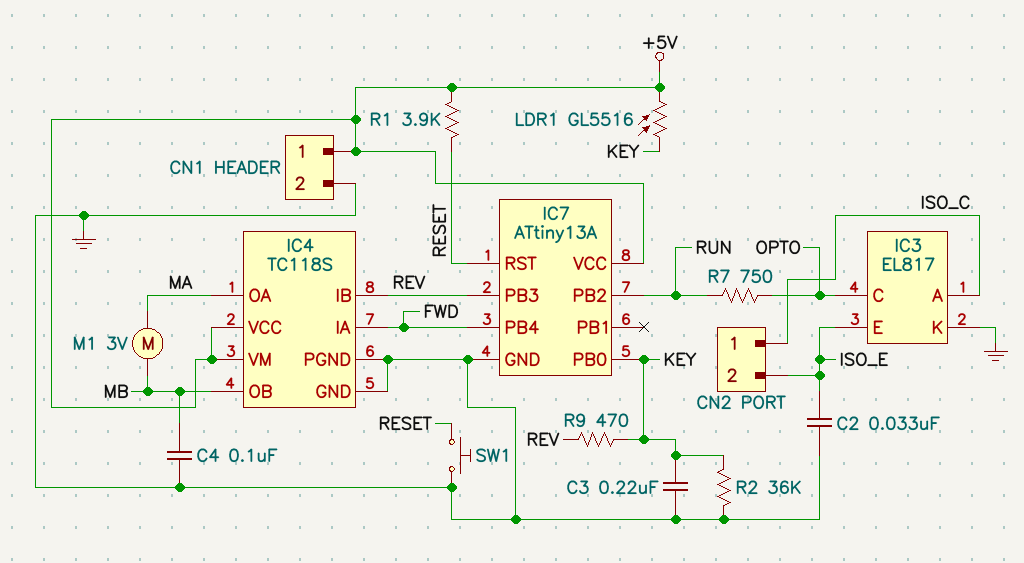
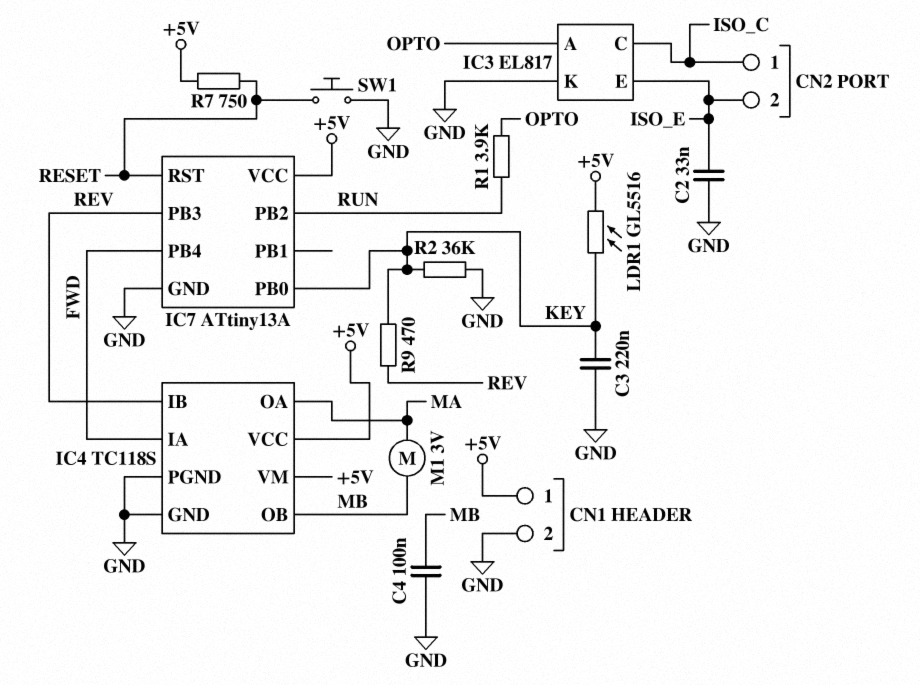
IC3 pin A: ISO_C -> OPTO
IC3 pin C: OPTO -> ISO_C
R1: 3.9k (+5V, RESET) -> 3.9k (OPTO, RUN)
R7: 750 (OPTO, RUN) -> 750 (+5V, RESET)

